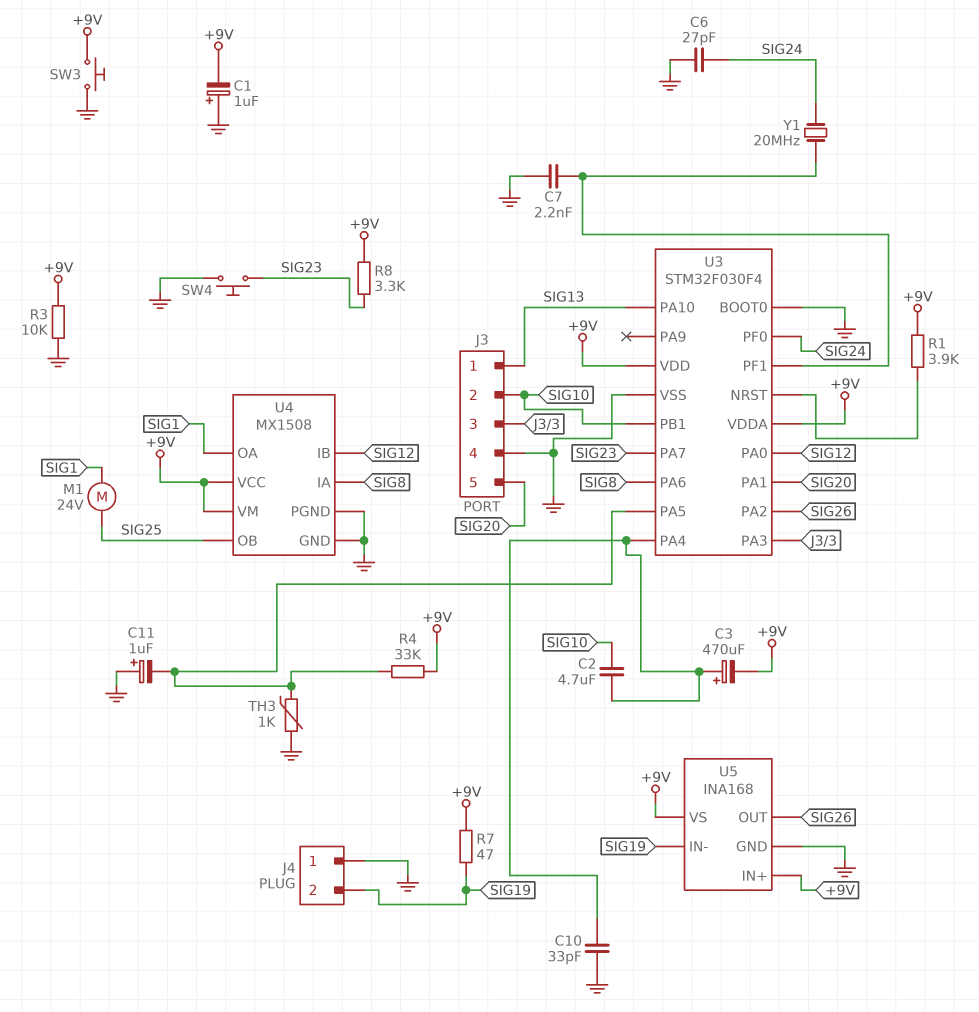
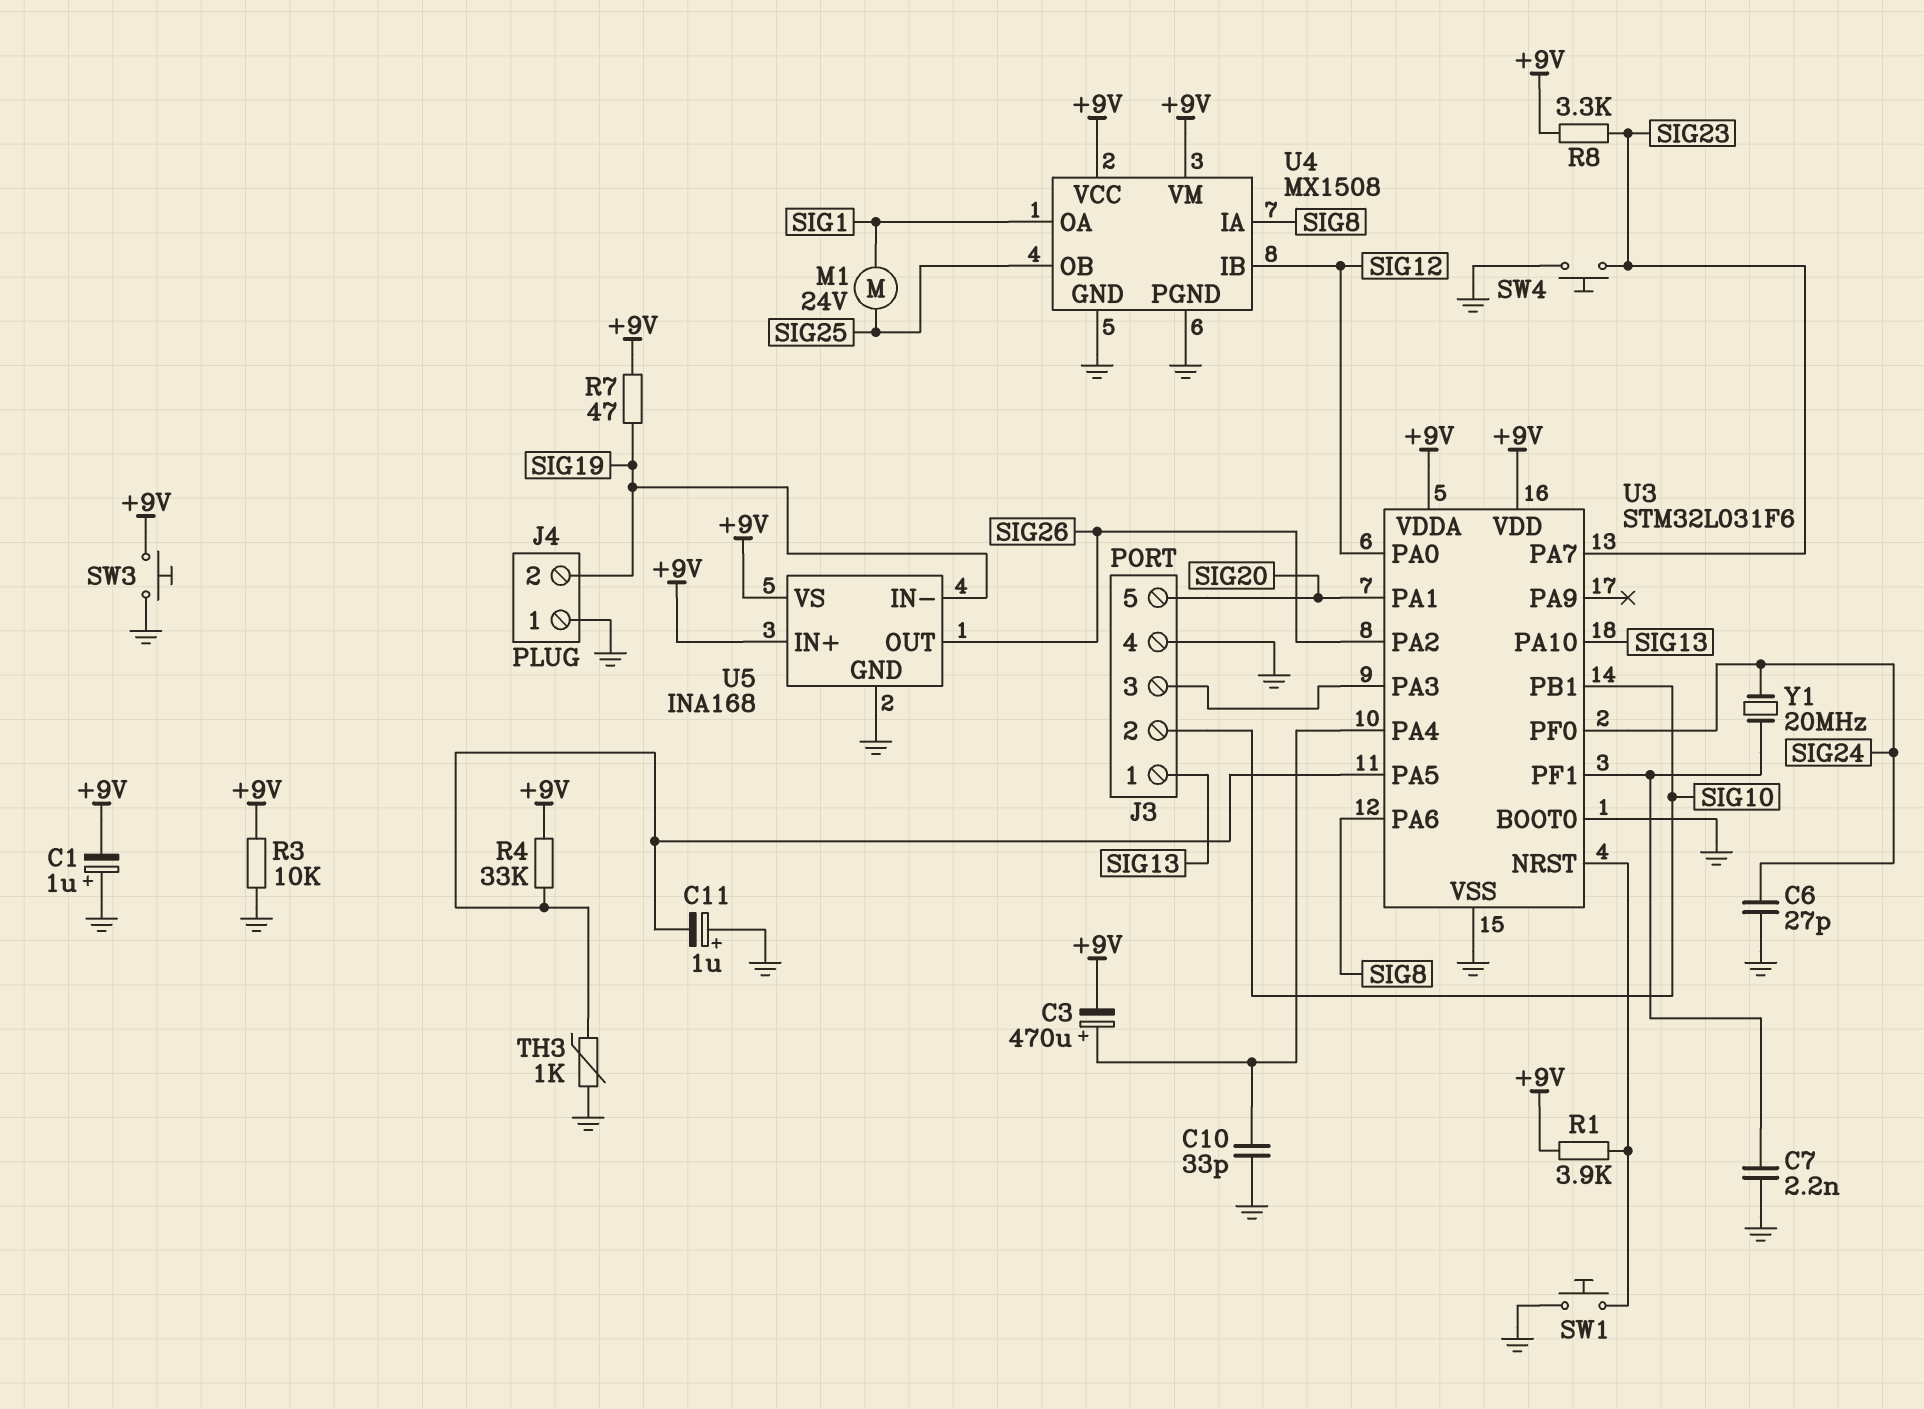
C2: 4.7uF (SIG10, U3/PA4) -> none
SW1: none -> button (GND, U3/NRST)
U3: STM32F030F4 -> STM32L031F6

